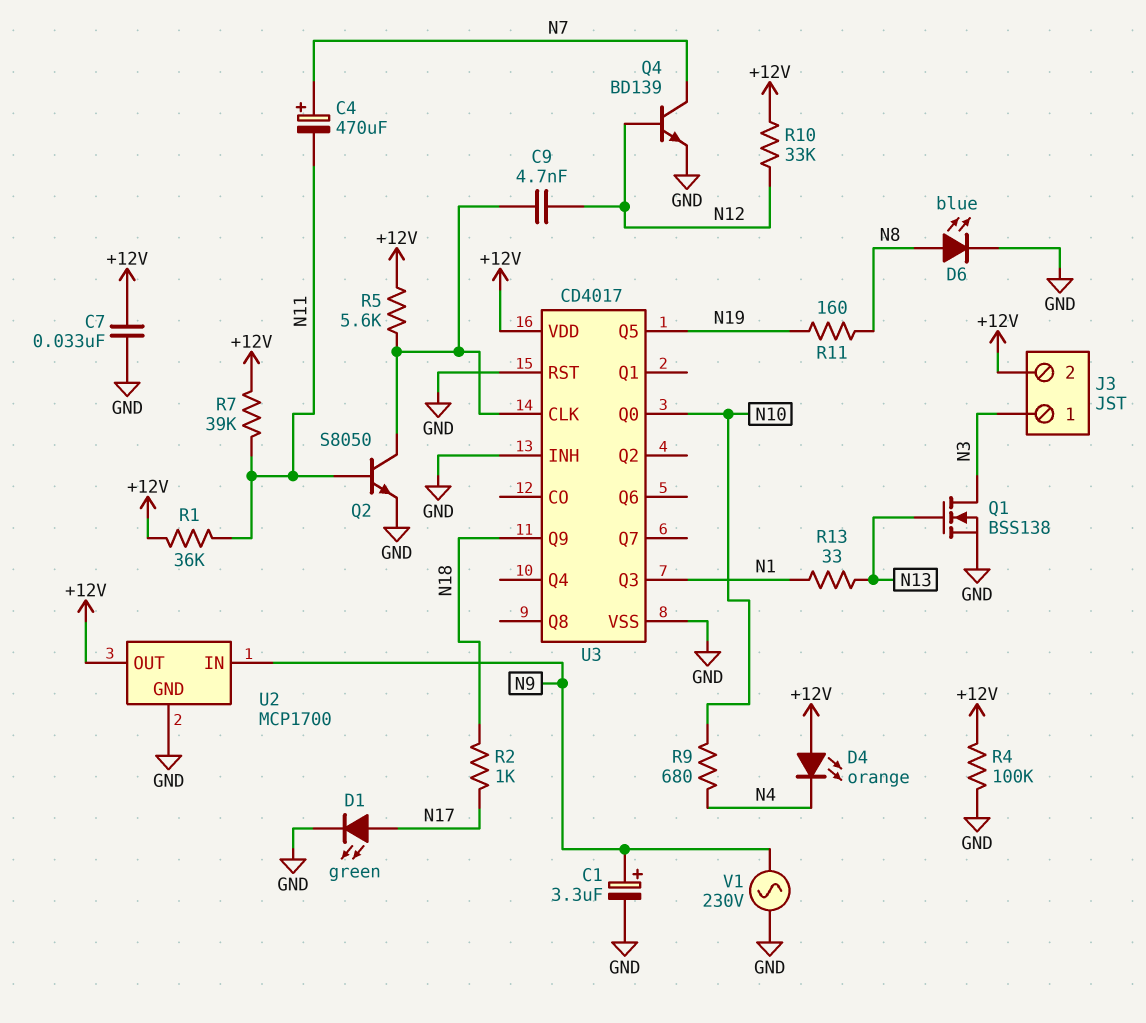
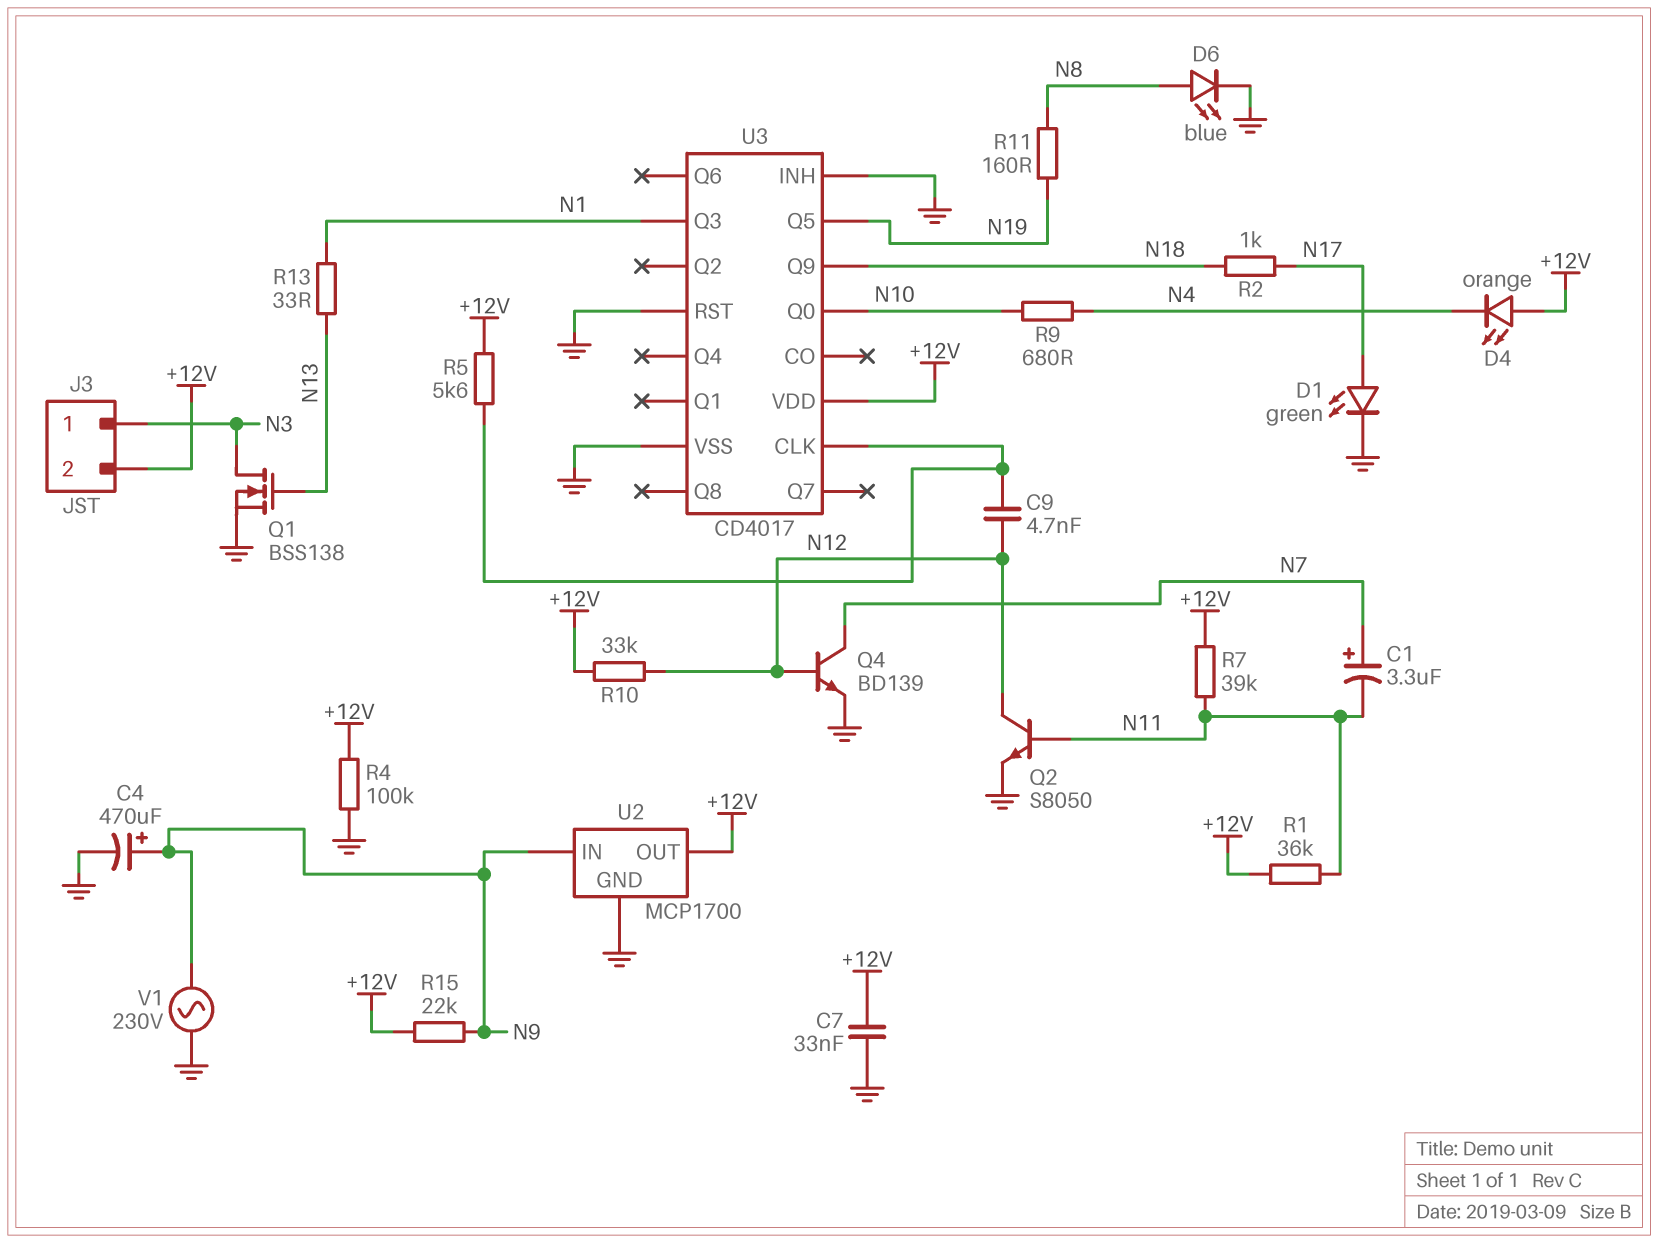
C1: 3.3uF (plus N9, minus GND) -> 3.3uF (plus N7, minus N11)
C4: 470uF (plus N7, minus N11) -> 470uF (plus N9, minus GND)
Q2: NPN S8050 (B N11, C U3/CLK, E GND) -> NPN S8050 (B N11, C N12, E GND)
R15: none -> 22k (+12V, N9)

